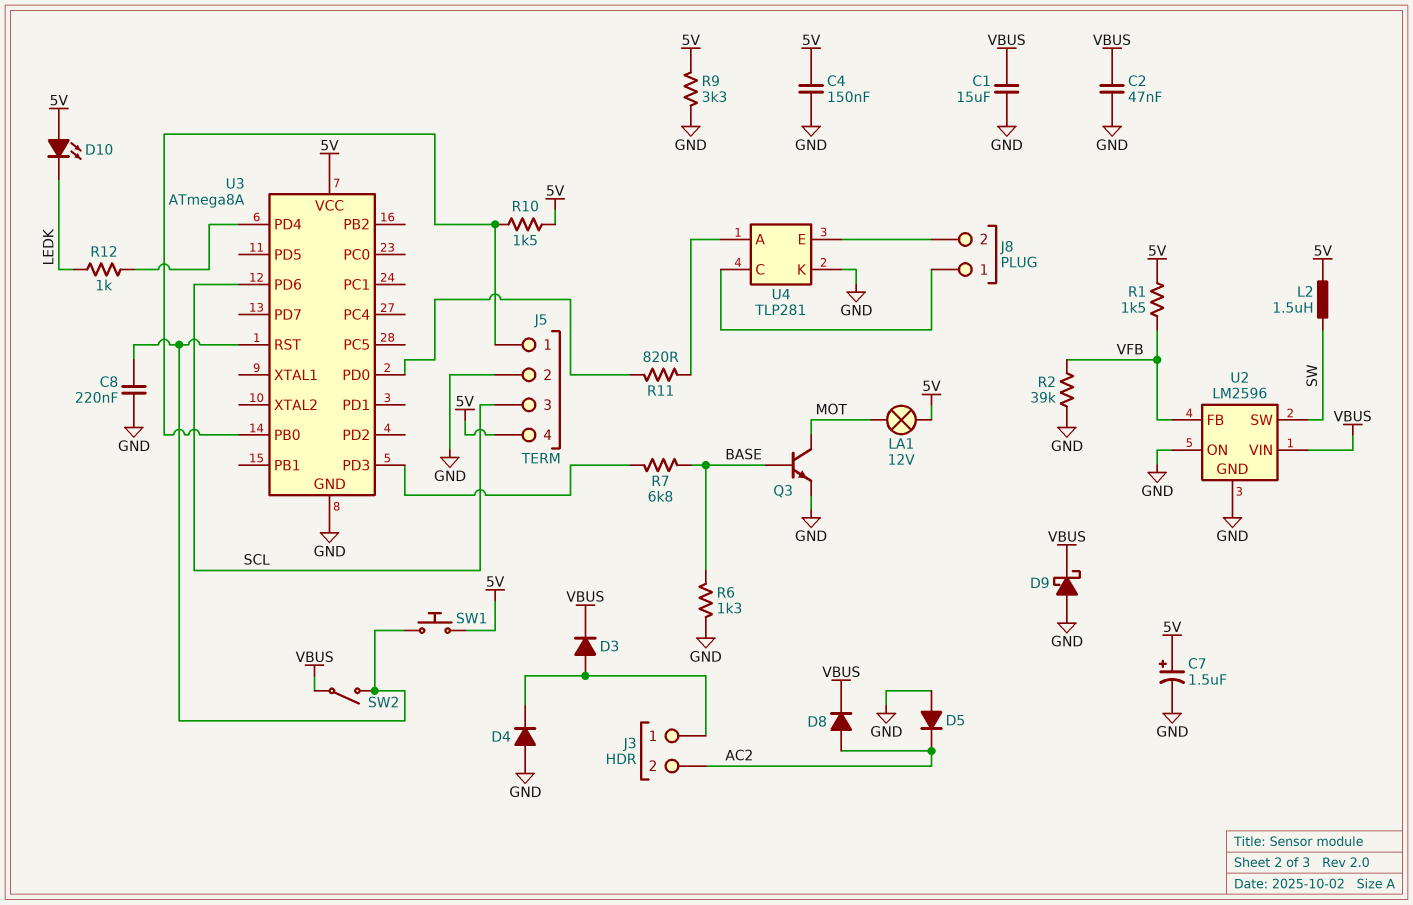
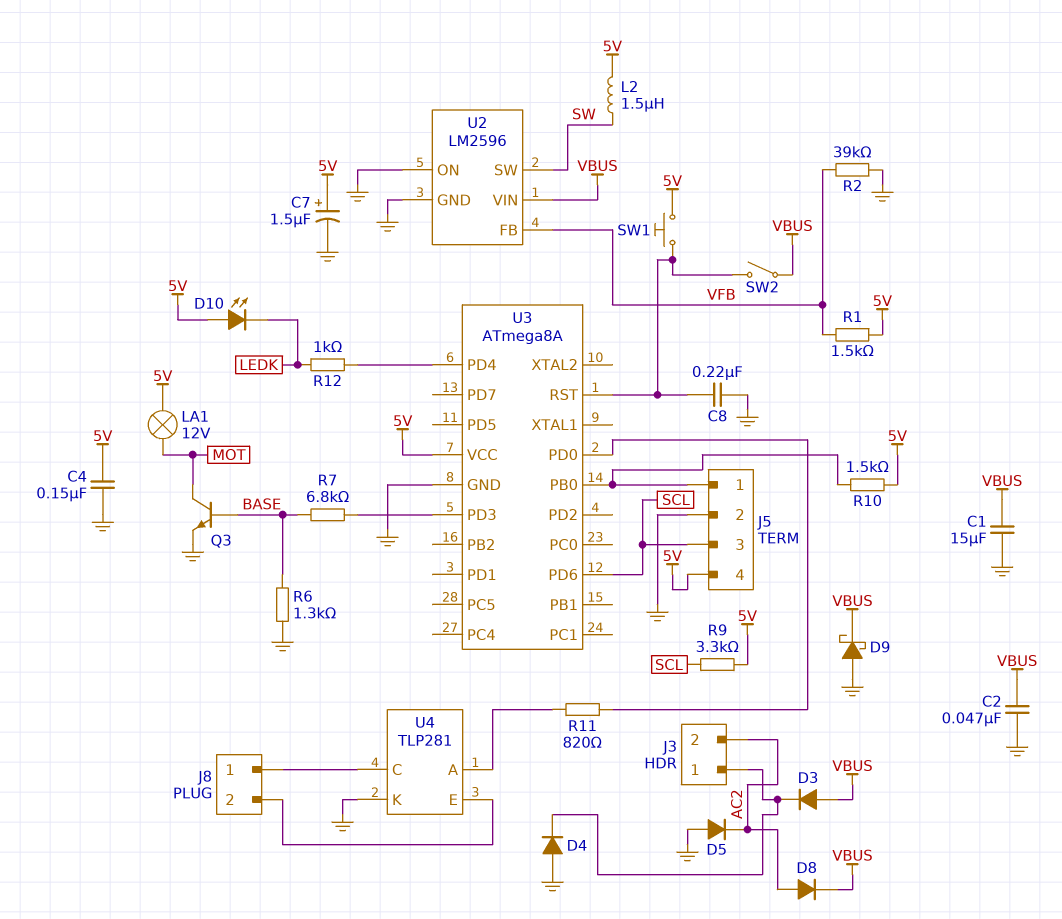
D3: diode (A J3/1, K VBUS) -> diode (A VBUS, K J3/1)
R9: 3.3k (5V, GND) -> 3.3k (5V, SCL)

